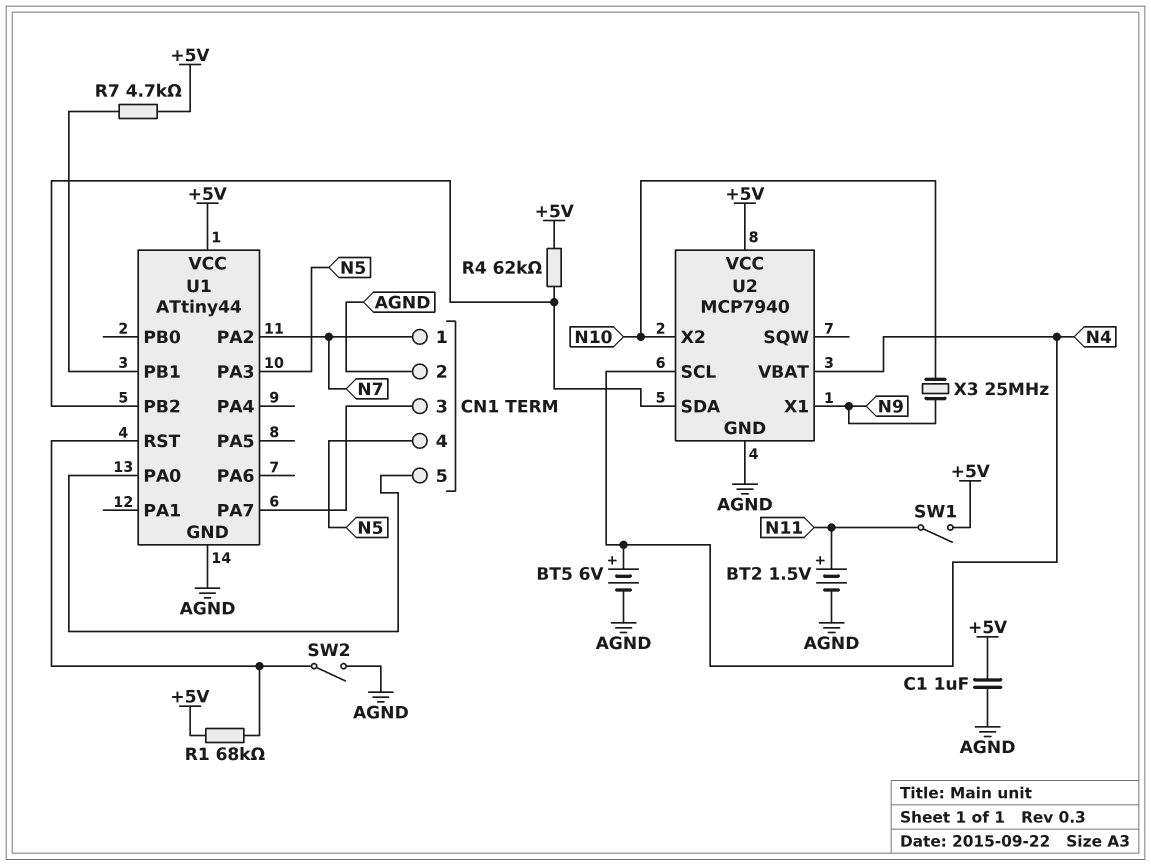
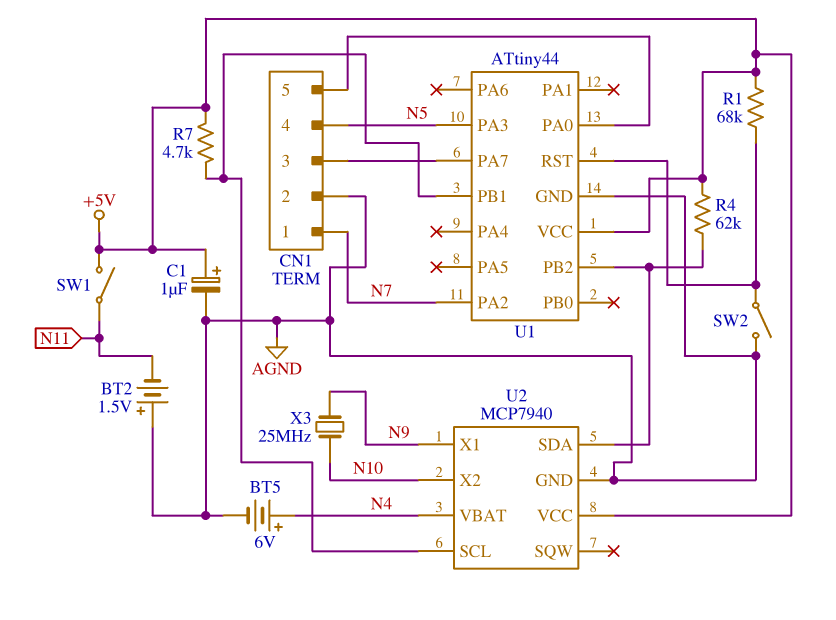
BT2: 1.5V (plus N11, minus AGND) -> 1.5V (plus AGND, minus N11)
C1: 1uF (+5V, AGND) -> 1uF (plus +5V, minus AGND)
U2 pin SCL: N4 -> U1/PB1

